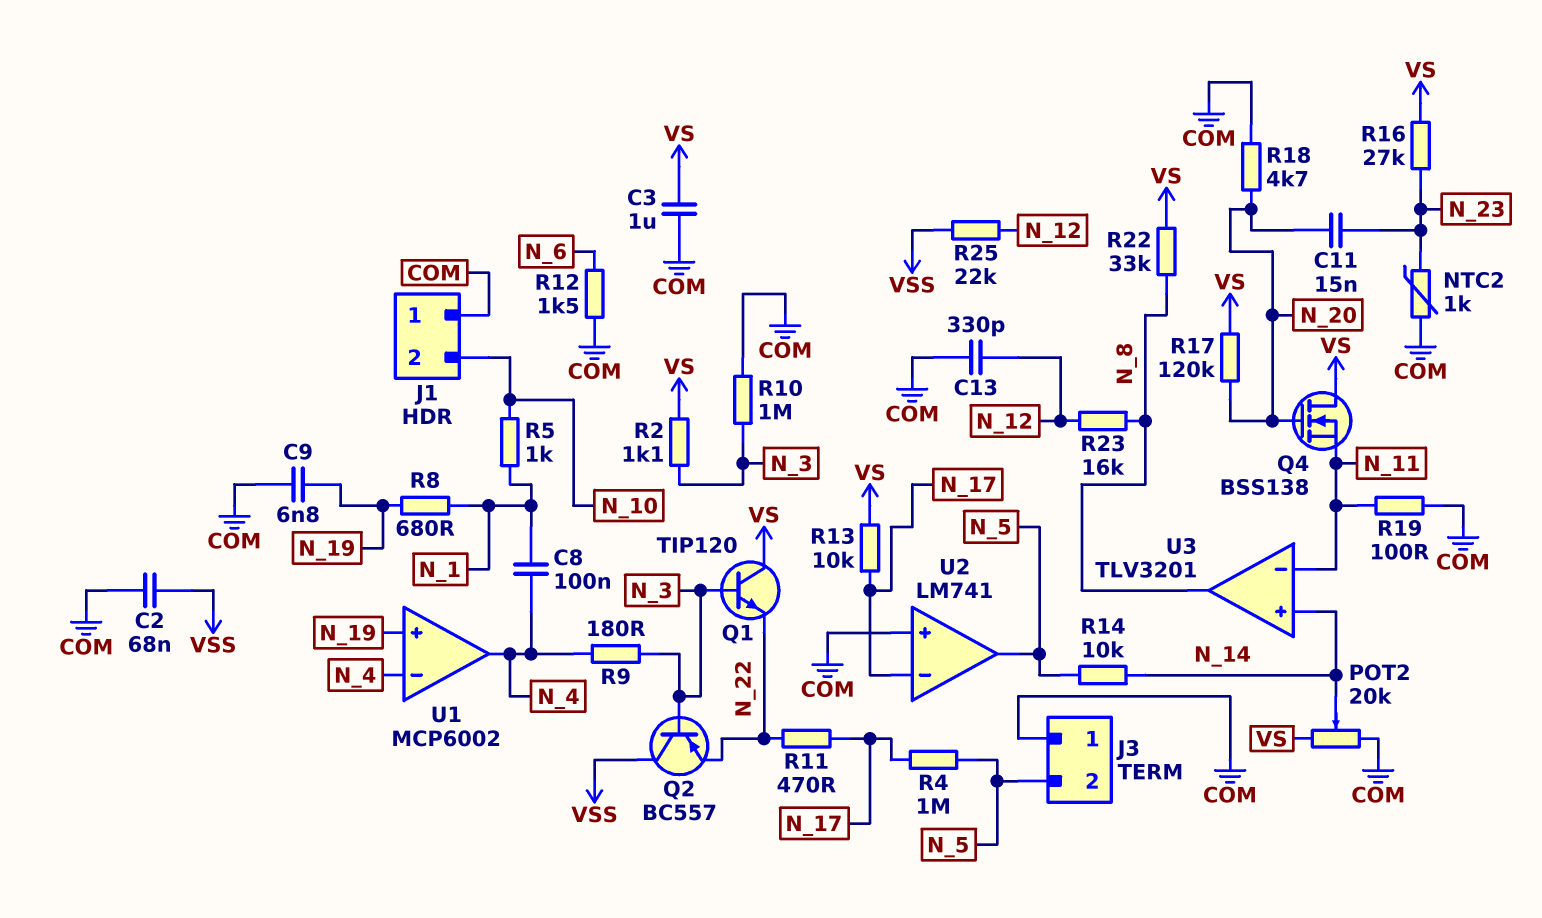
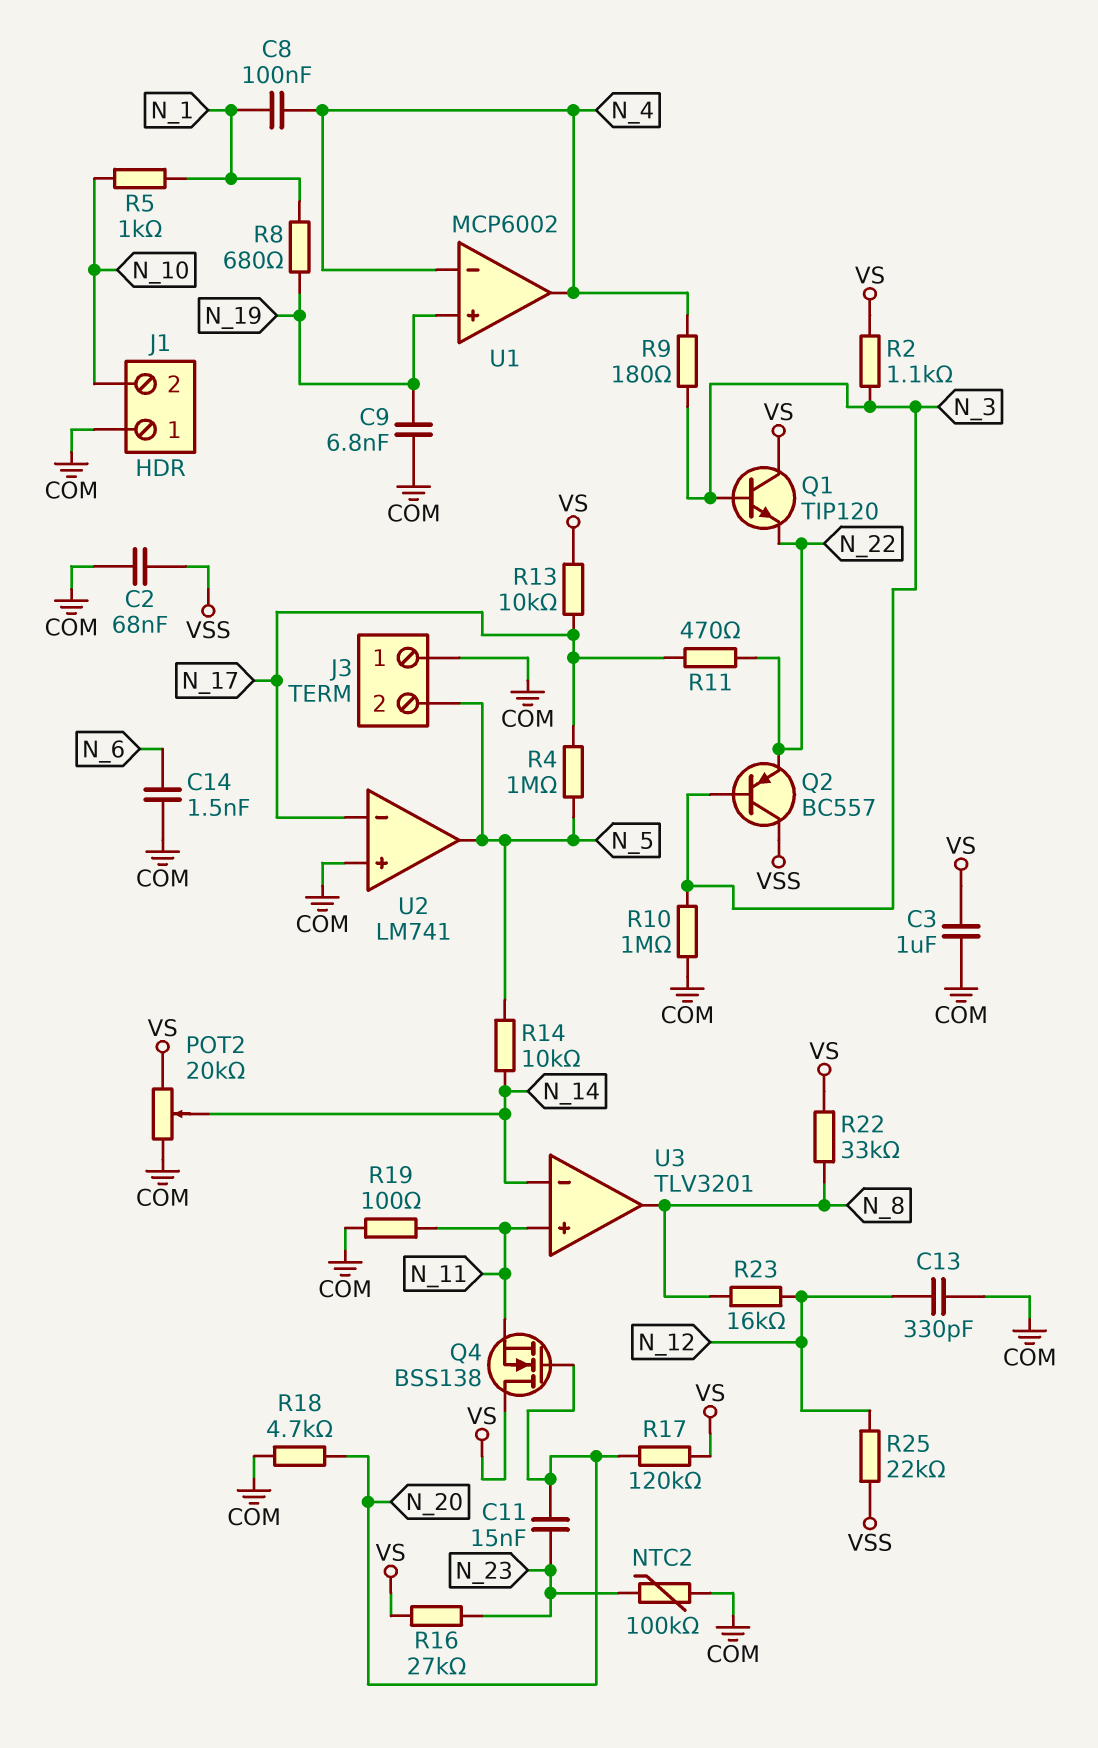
C14: none -> 1.5nF (COM, N_6)
NTC2: 1k (COM, N_23) -> 100k (COM, N_23)
R12: 1.5k (COM, N_6) -> none
U3 pin in+: N_14 -> N_11
U3 pin in-: N_11 -> N_14

